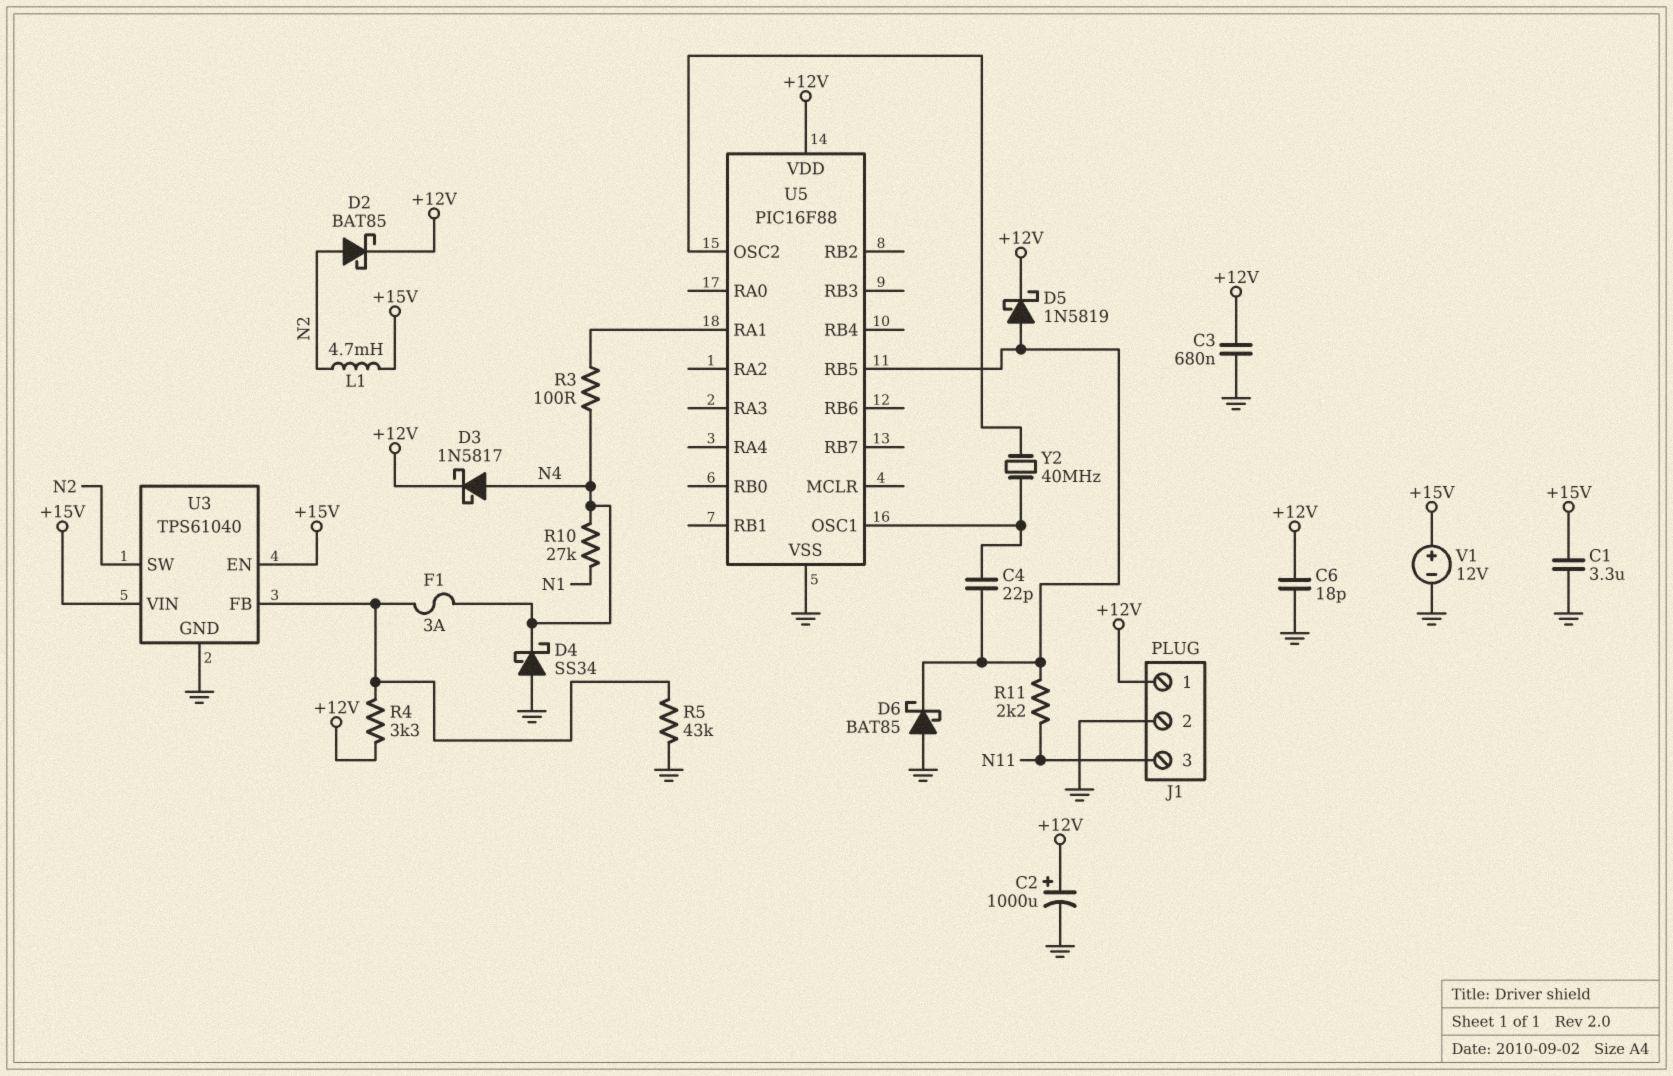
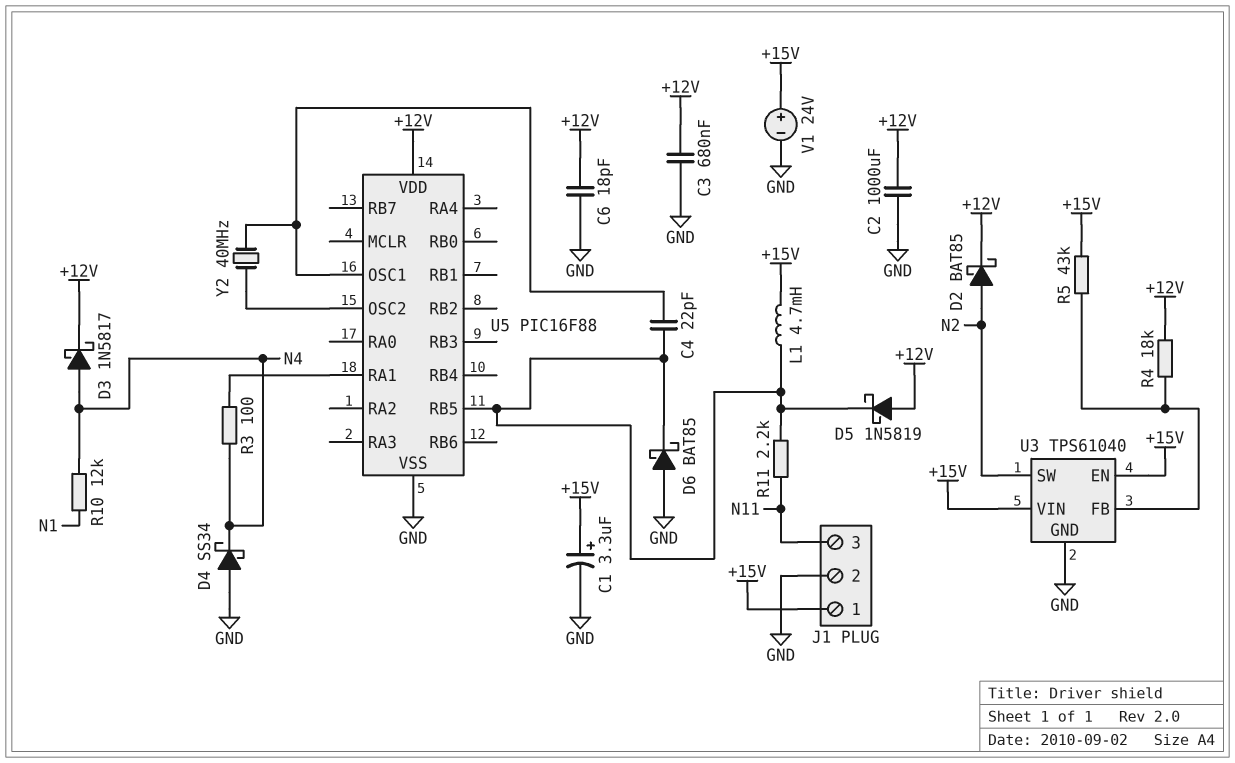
C1: 3.3uF (+15V, GND) -> 3.3uF (plus +15V, minus GND)
C2: 1000uF (plus +12V, minus GND) -> 1000uF (+12V, GND)
D5: schottky 1N5819 (A U5/RB5, K +12V) -> schottky 1N5819 (A +12V, K U5/RB5)
F1: 3A (N4, U3/FB) -> none
J1 pin 1: +12V -> +15V
L1: 4.7mH (+15V, N2) -> 4.7mH (+15V, U5/RB5)
R4: 3.3k (+12V, U3/FB) -> 18k (+12V, U3/FB)
R5: 43k (GND, U3/FB) -> 43k (+15V, U3/FB)
R10: 27k (N1, N4) -> 12k (N1, N4)
V1: 12V (plus +15V, minus GND) -> 24V (plus +15V, minus GND)

